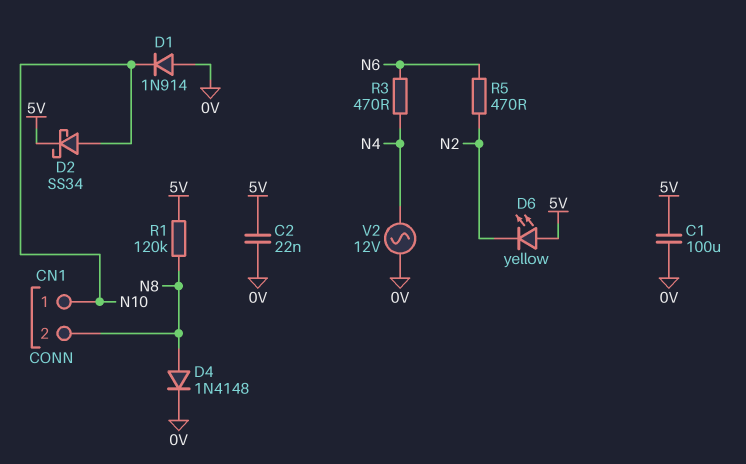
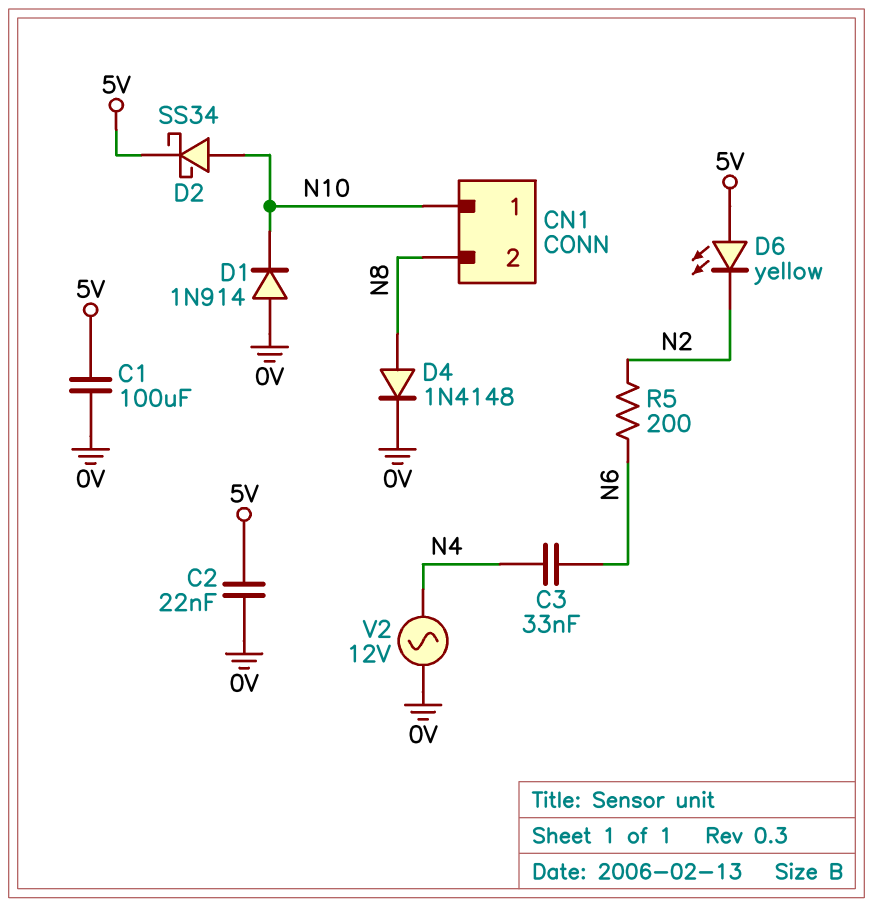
C3: none -> 33nF (N4, N6)
R1: 120k (5V, N8) -> none
R3: 470 (N4, N6) -> none
R5: 470 (N2, N6) -> 200 (N2, N6)

